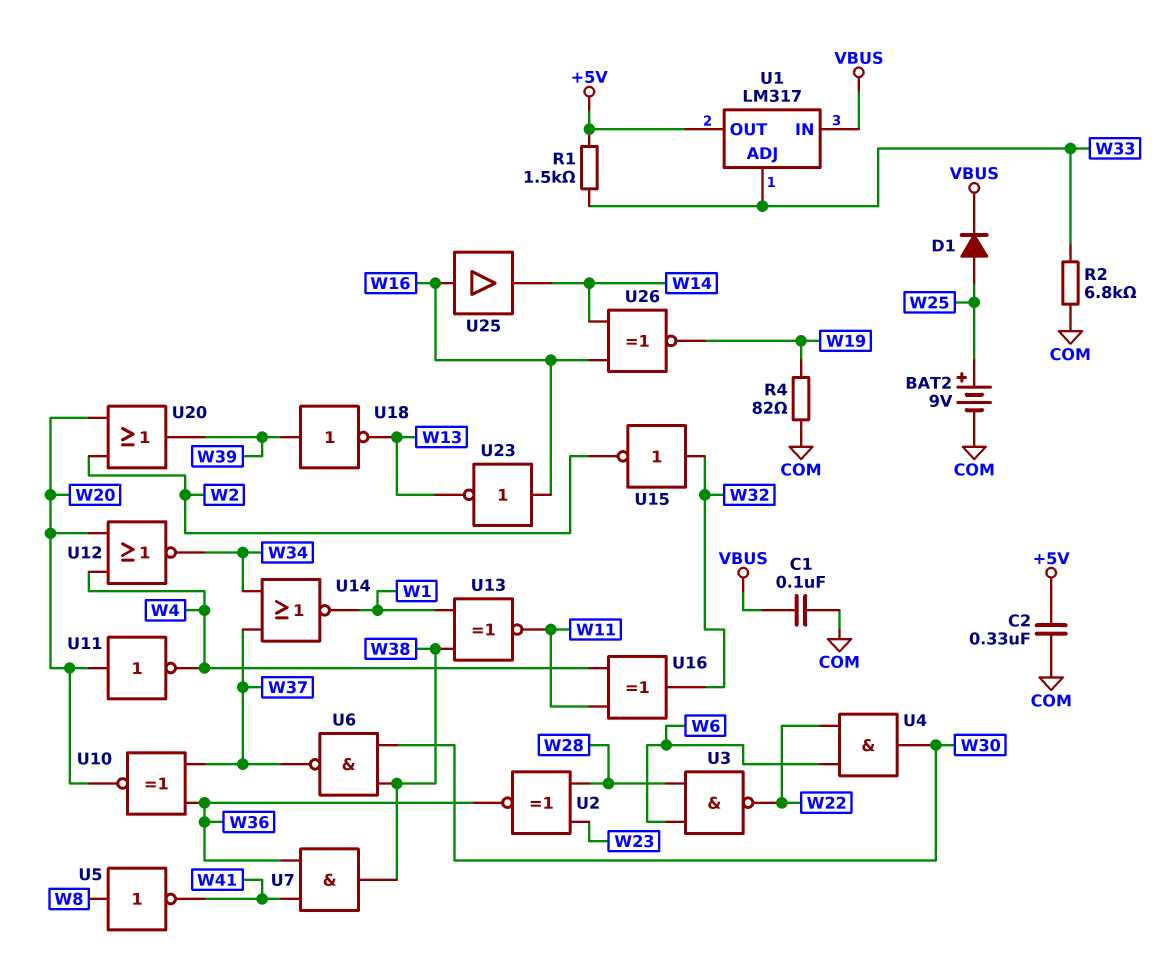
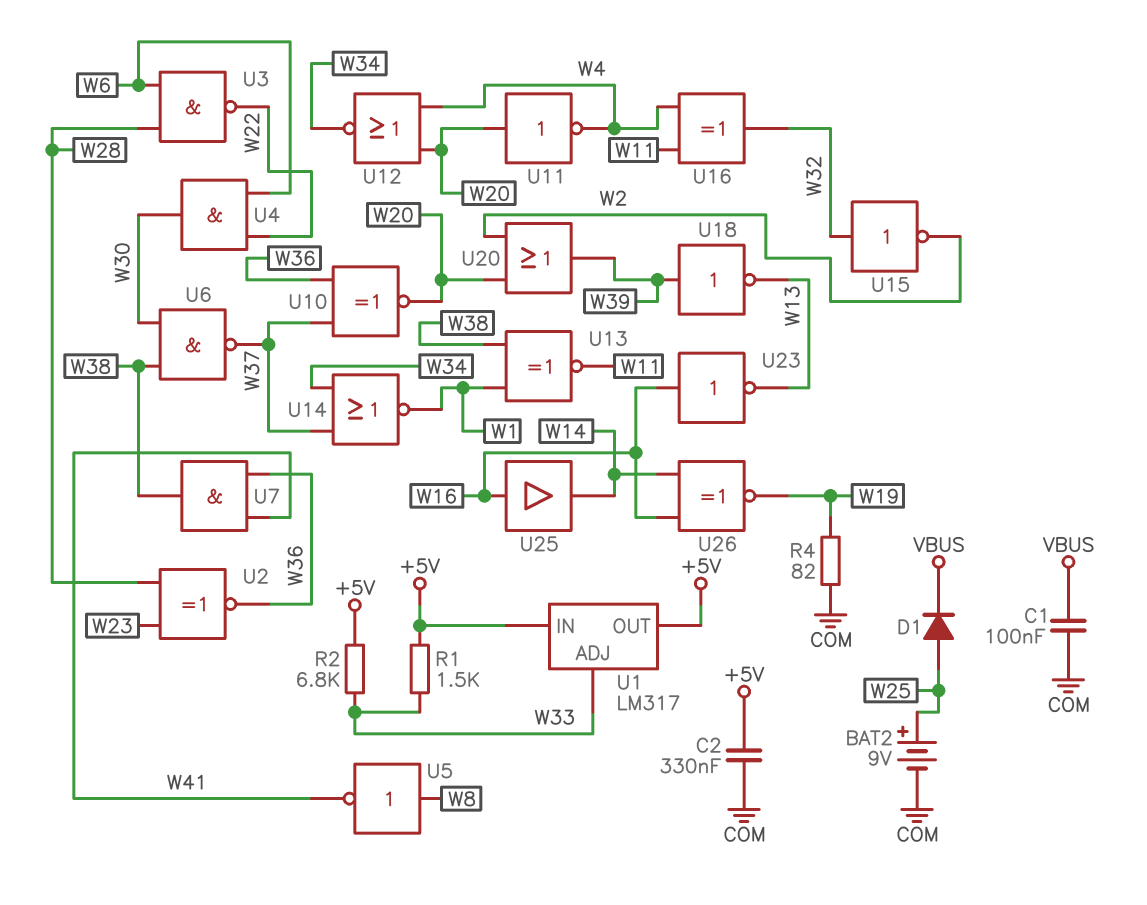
R2: 6.8k (COM, W33) -> 6.8k (+5V, W33)
U1 pin IN: VBUS -> +5V

